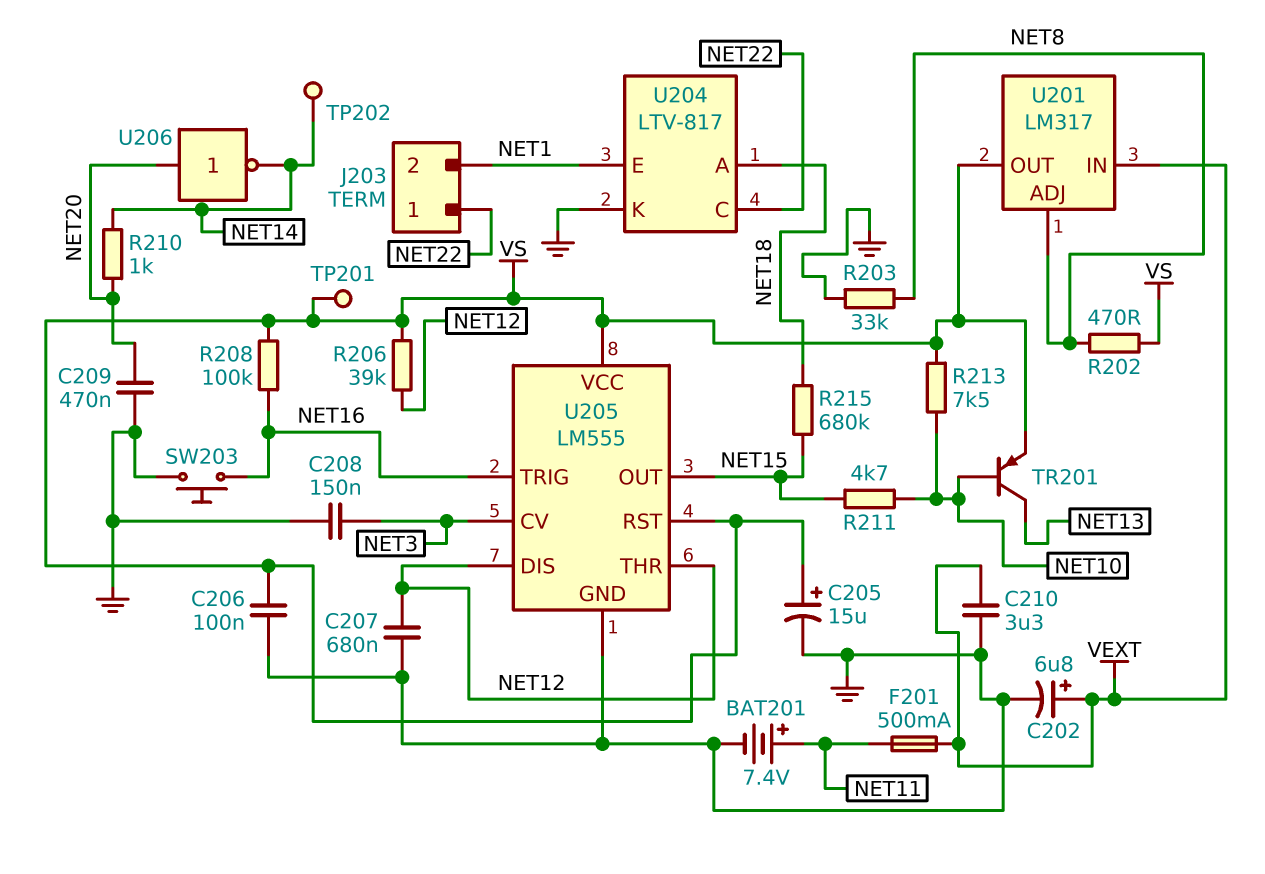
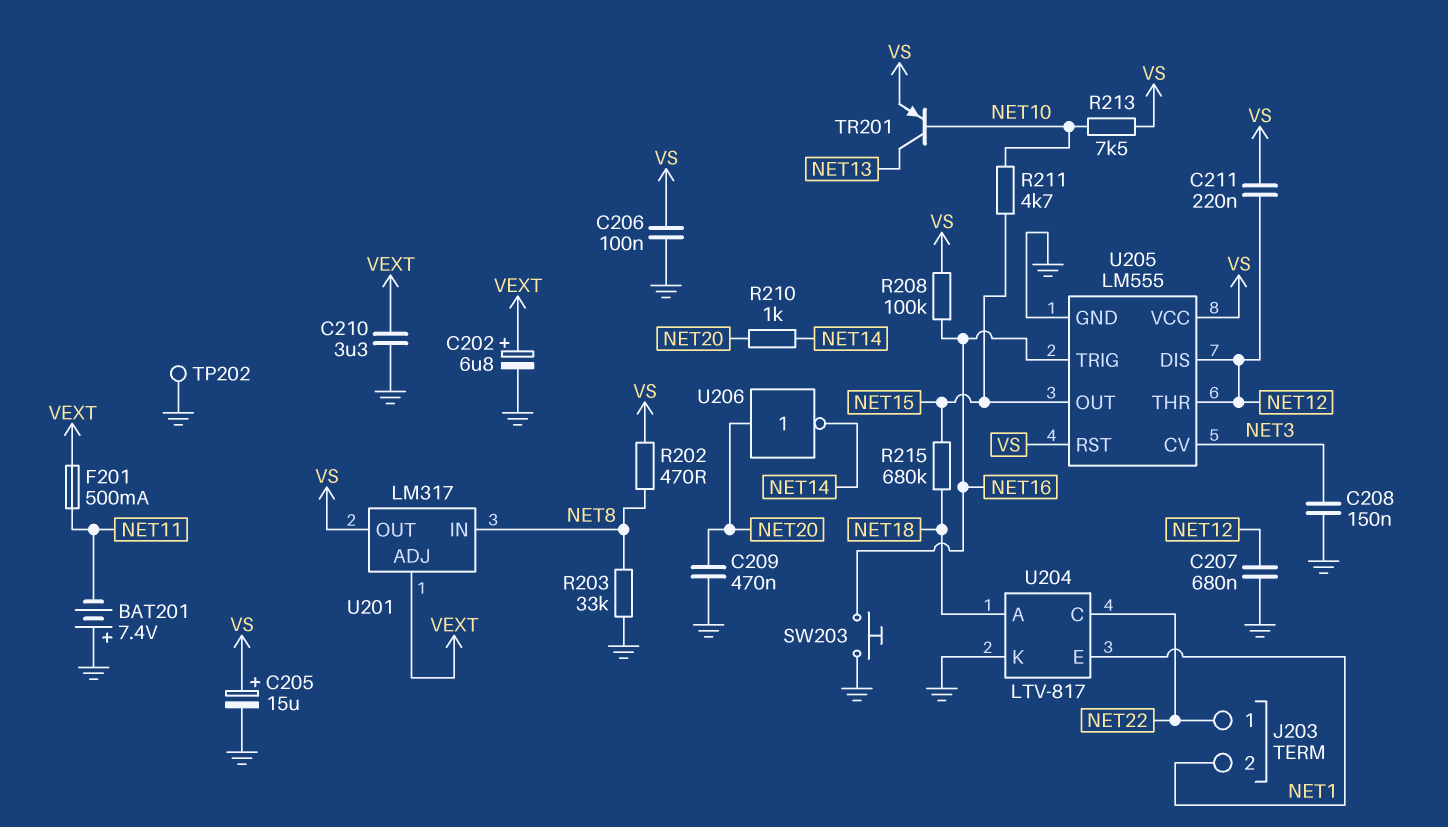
BAT201: 7.4V (plus NET11, minus GND) -> 7.4V (plus GND, minus NET11)
C211: none -> 220nF (NET12, VS)
R206: 39k (NET12, VS) -> none
TP201: test point (VS) -> none
TP202: test point (NET14) -> test point (GND)
U201 pin ADJ: NET8 -> VEXT
U201 pin IN: VEXT -> NET8

